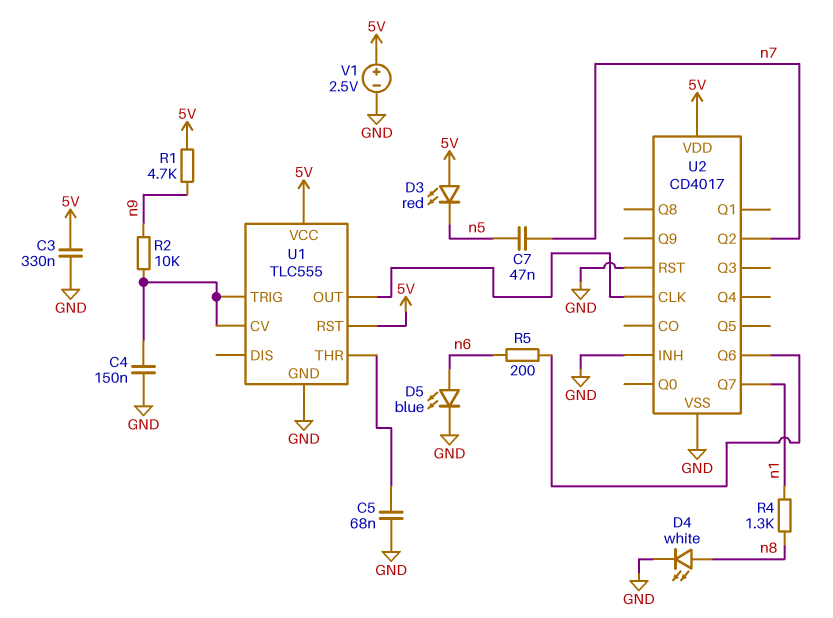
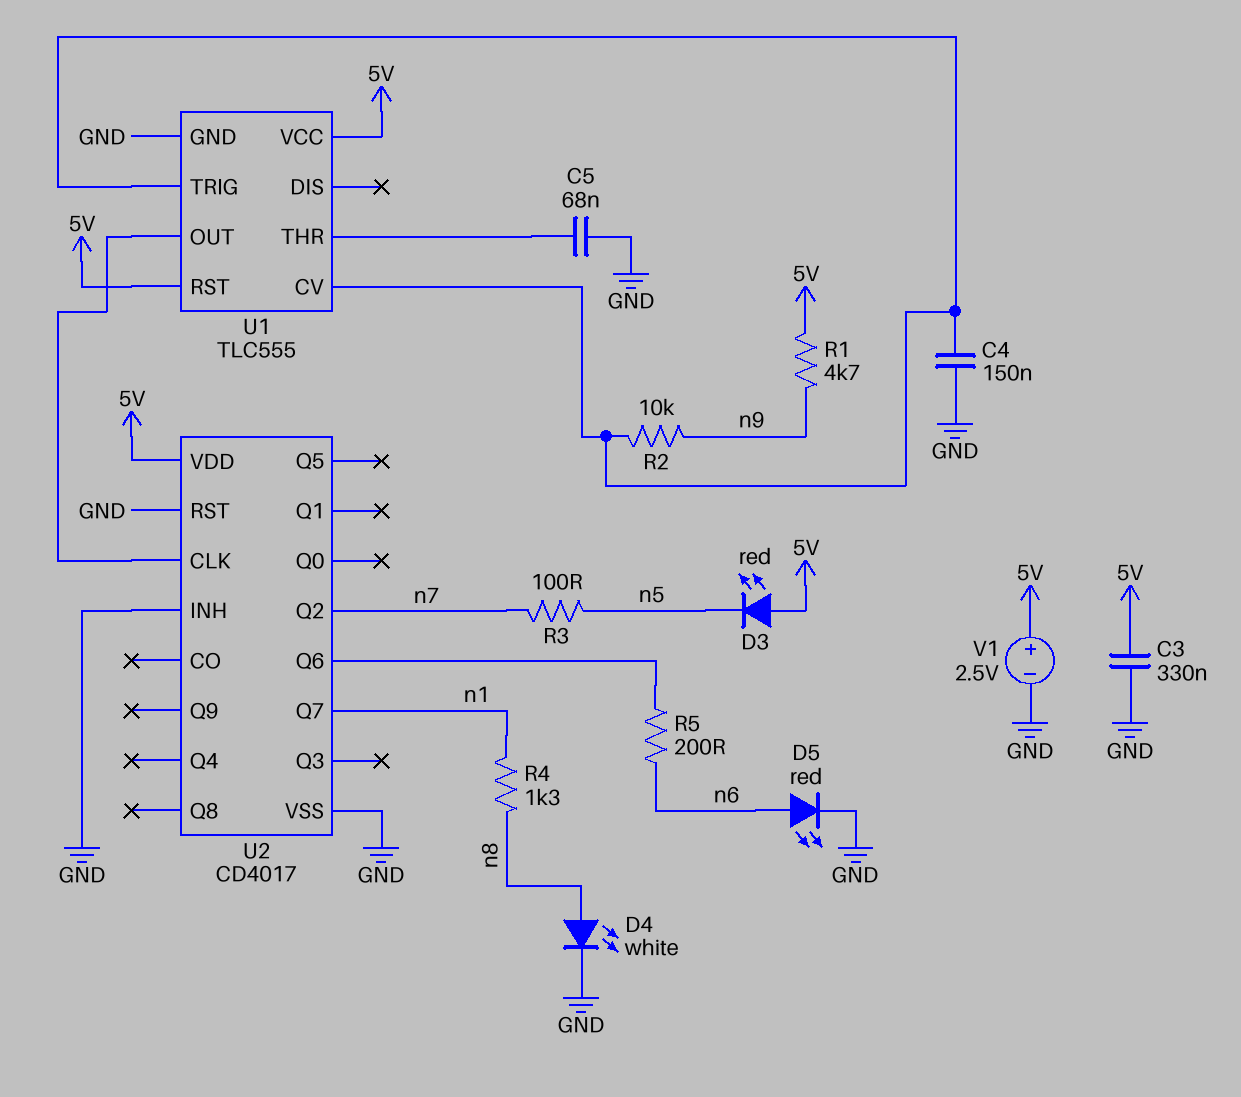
C7: 47nF (n5, n7) -> none
D5: LED blue (A n6, K GND) -> LED red (A n6, K GND)
R3: none -> 100 (n5, n7)

